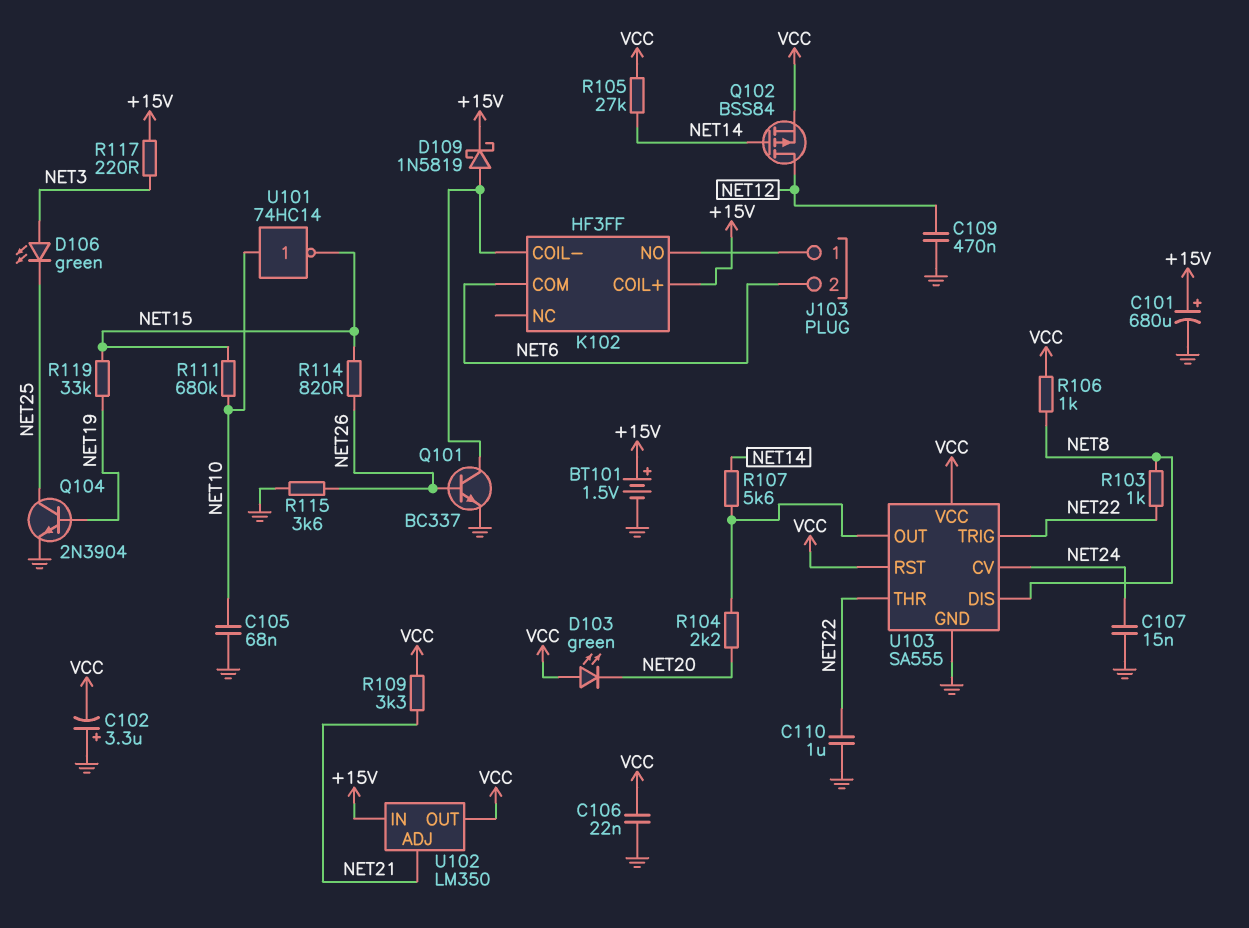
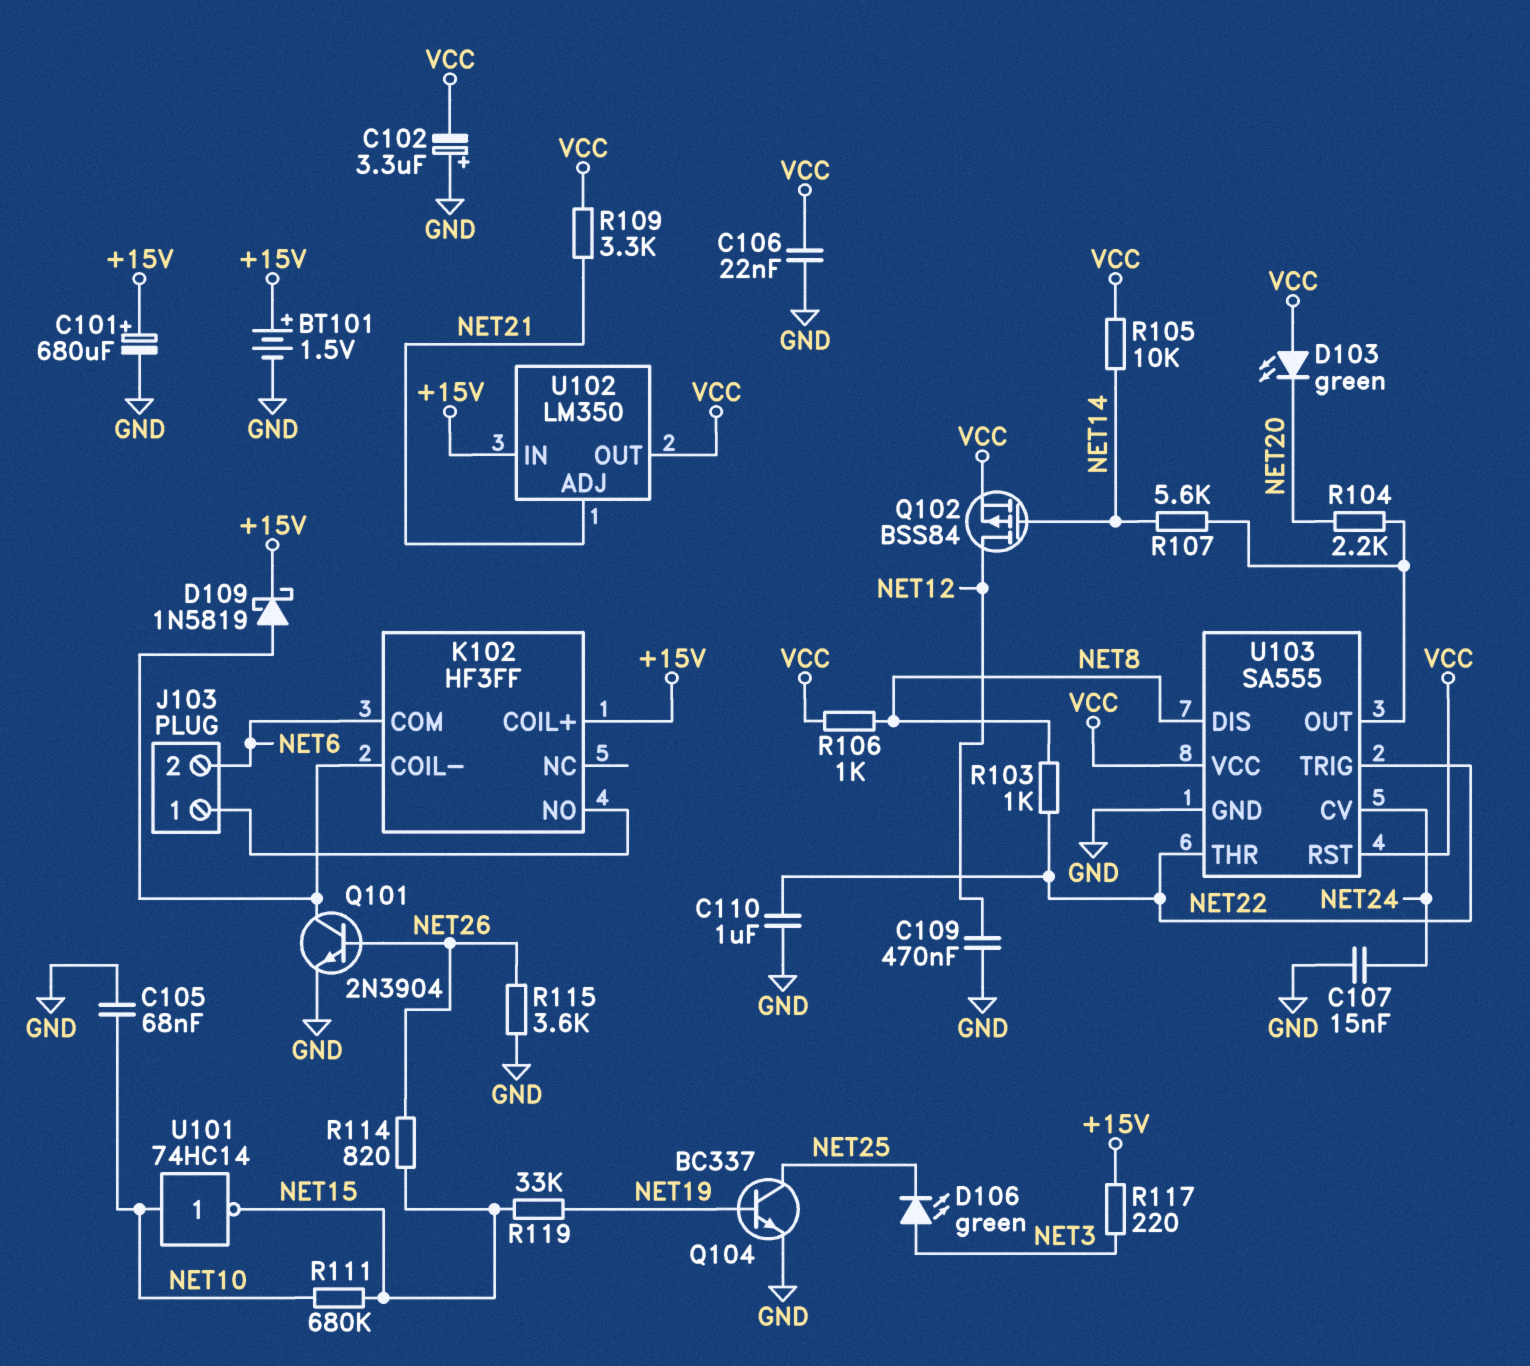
Q101: NPN BC337 (B NET26, C K102/COIL-, E GND) -> NPN 2N3904 (B NET26, C K102/COIL-, E GND)
Q104: NPN 2N3904 (B NET19, C NET25, E GND) -> NPN BC337 (B NET19, C NET25, E GND)
R105: 27k (NET14, VCC) -> 10k (NET14, VCC)

